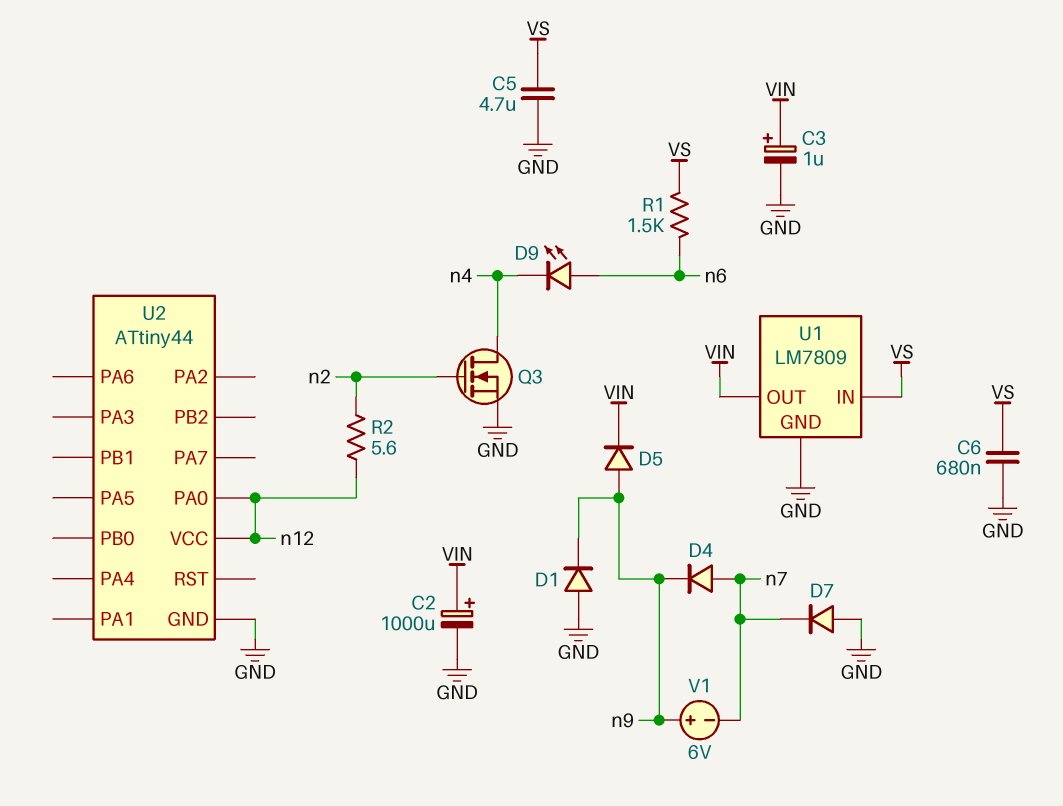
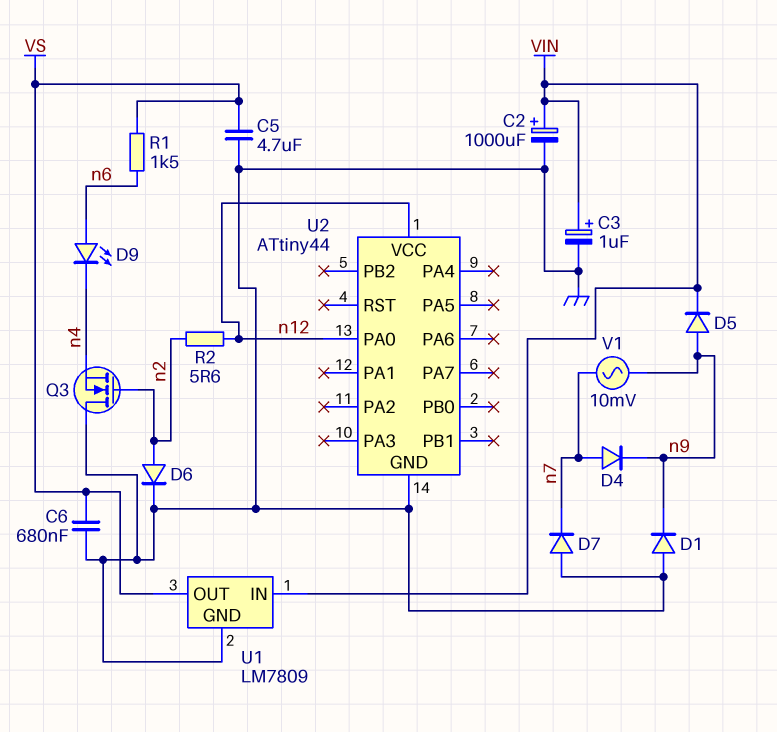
D6: none -> diode (A n2, K GND)
Q3: NMOS (G n2, D n4, S GND) -> NMOS (G n2, D GND, S n4)
U1 pin IN: VS -> VIN
U1 pin OUT: VIN -> VS
V1: 6V (plus n9, minus n7) -> AC 10mV (n7, n9)

